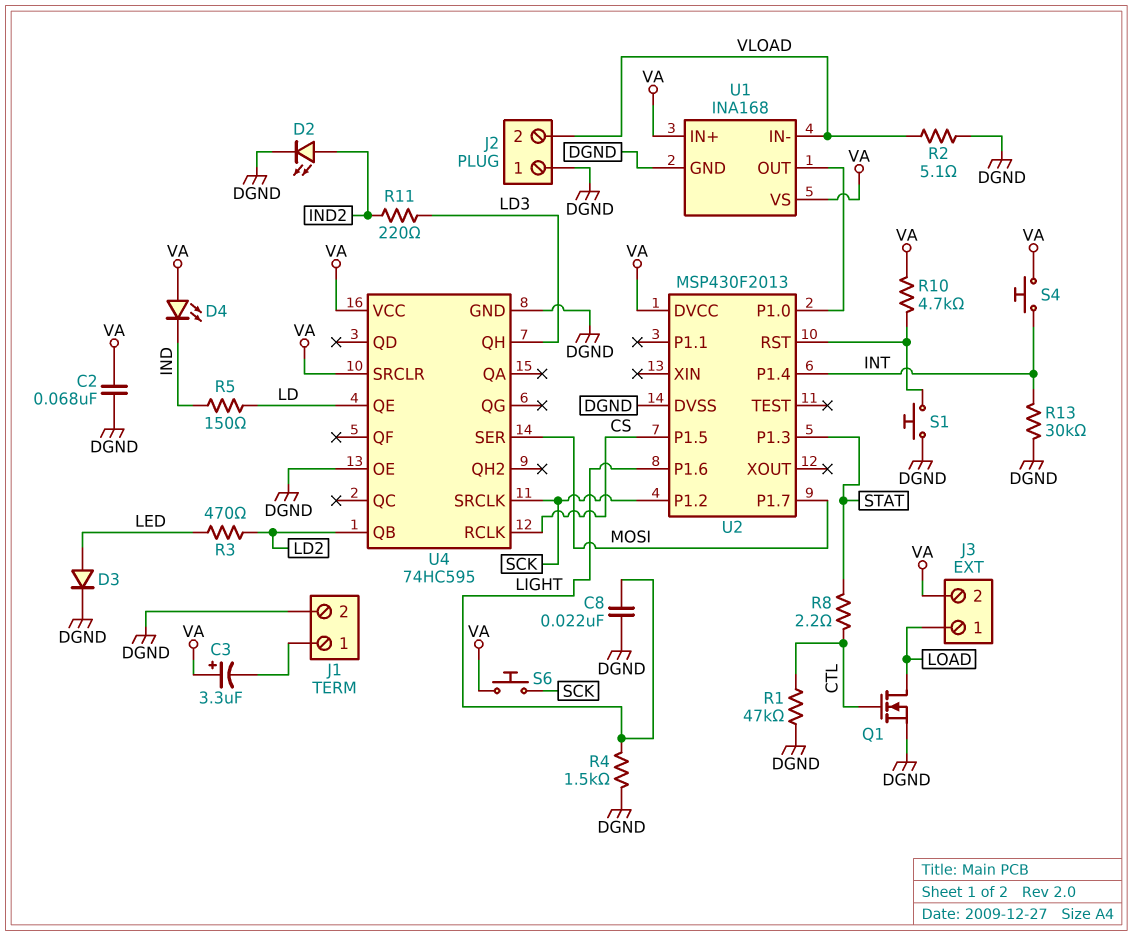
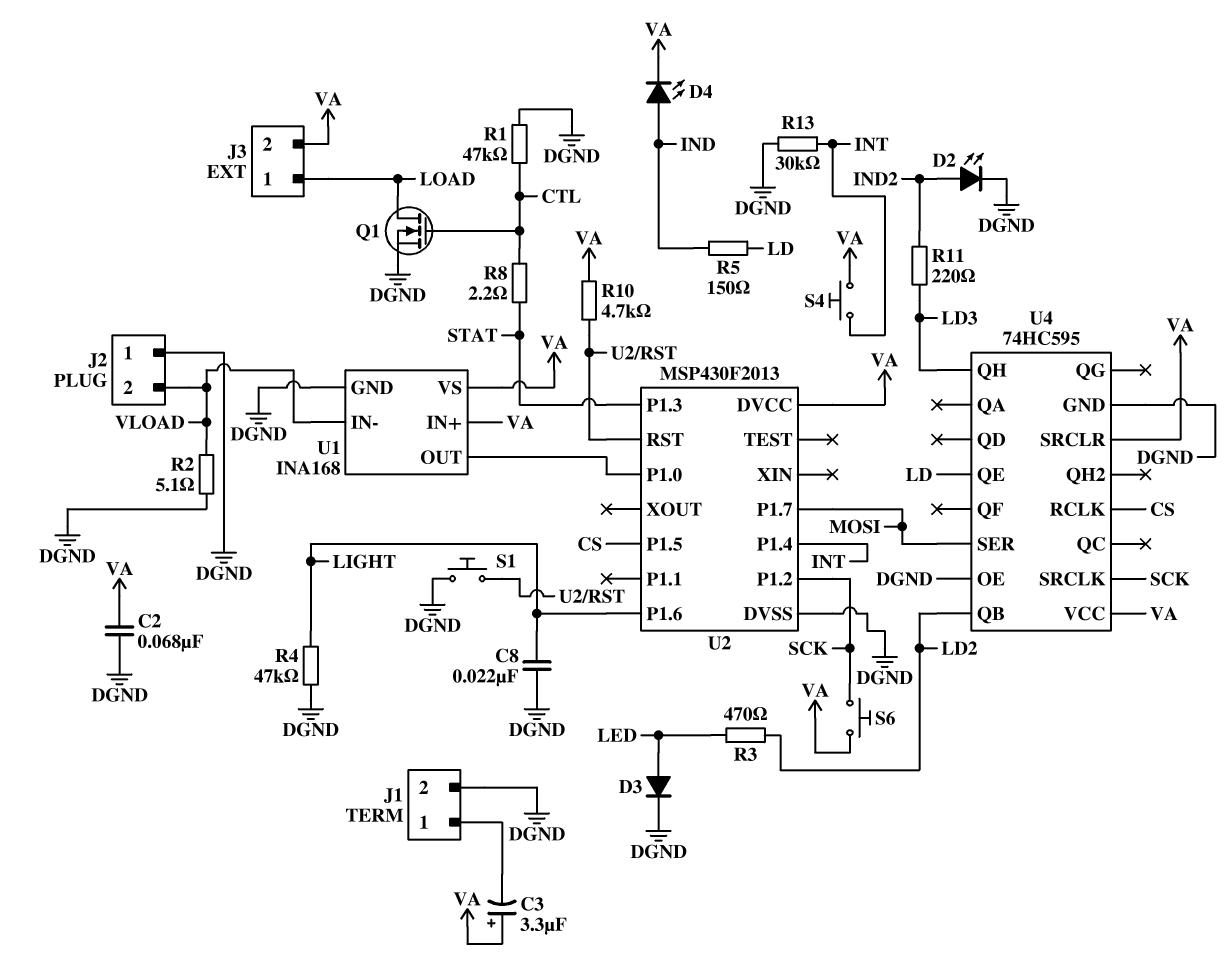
D4: LED (A VA, K IND) -> LED (A IND, K VA)
R4: 1.5k (DGND, LIGHT) -> 47k (DGND, LIGHT)

